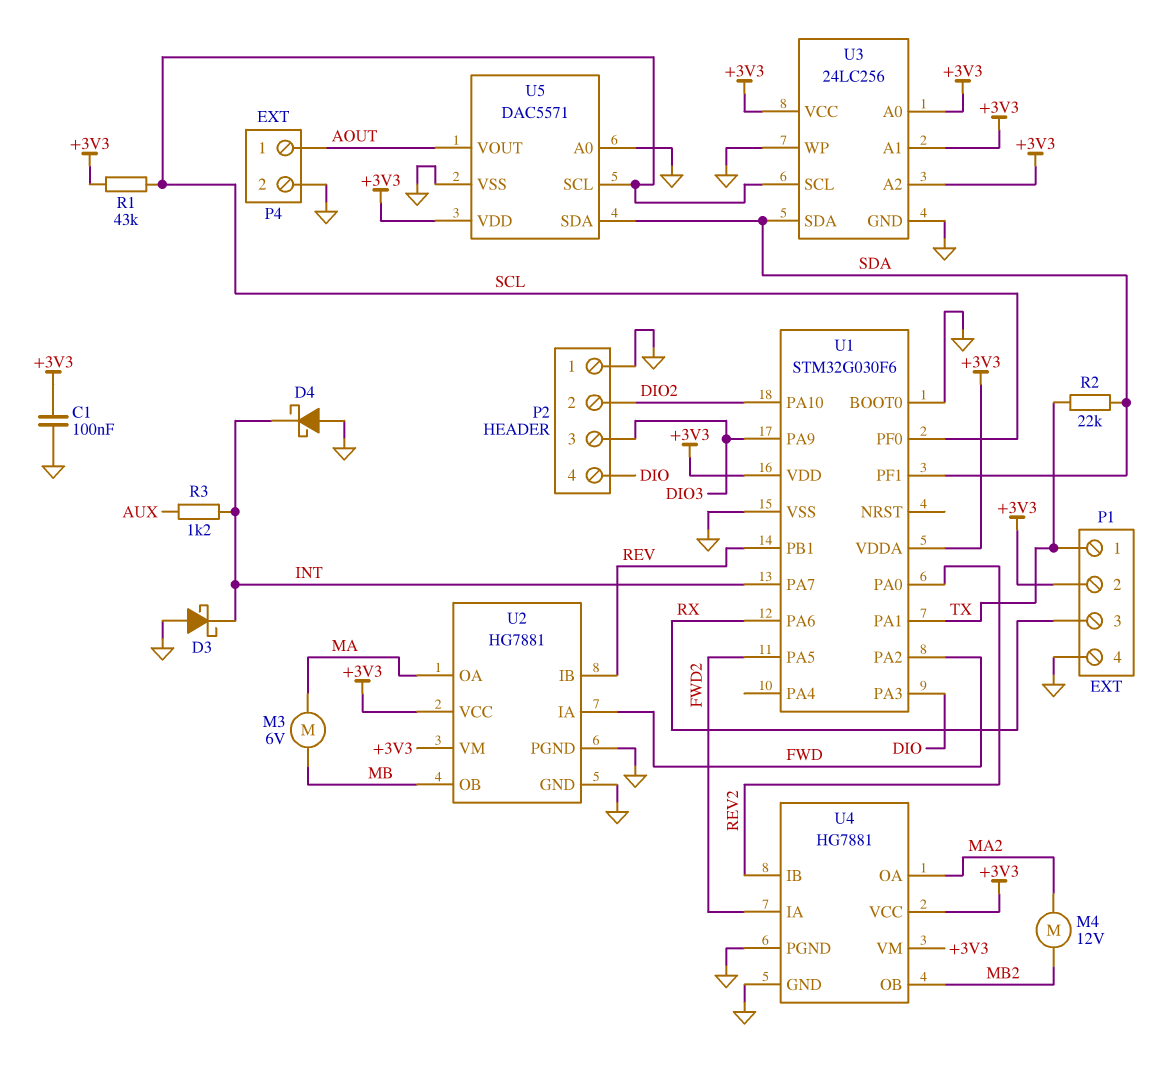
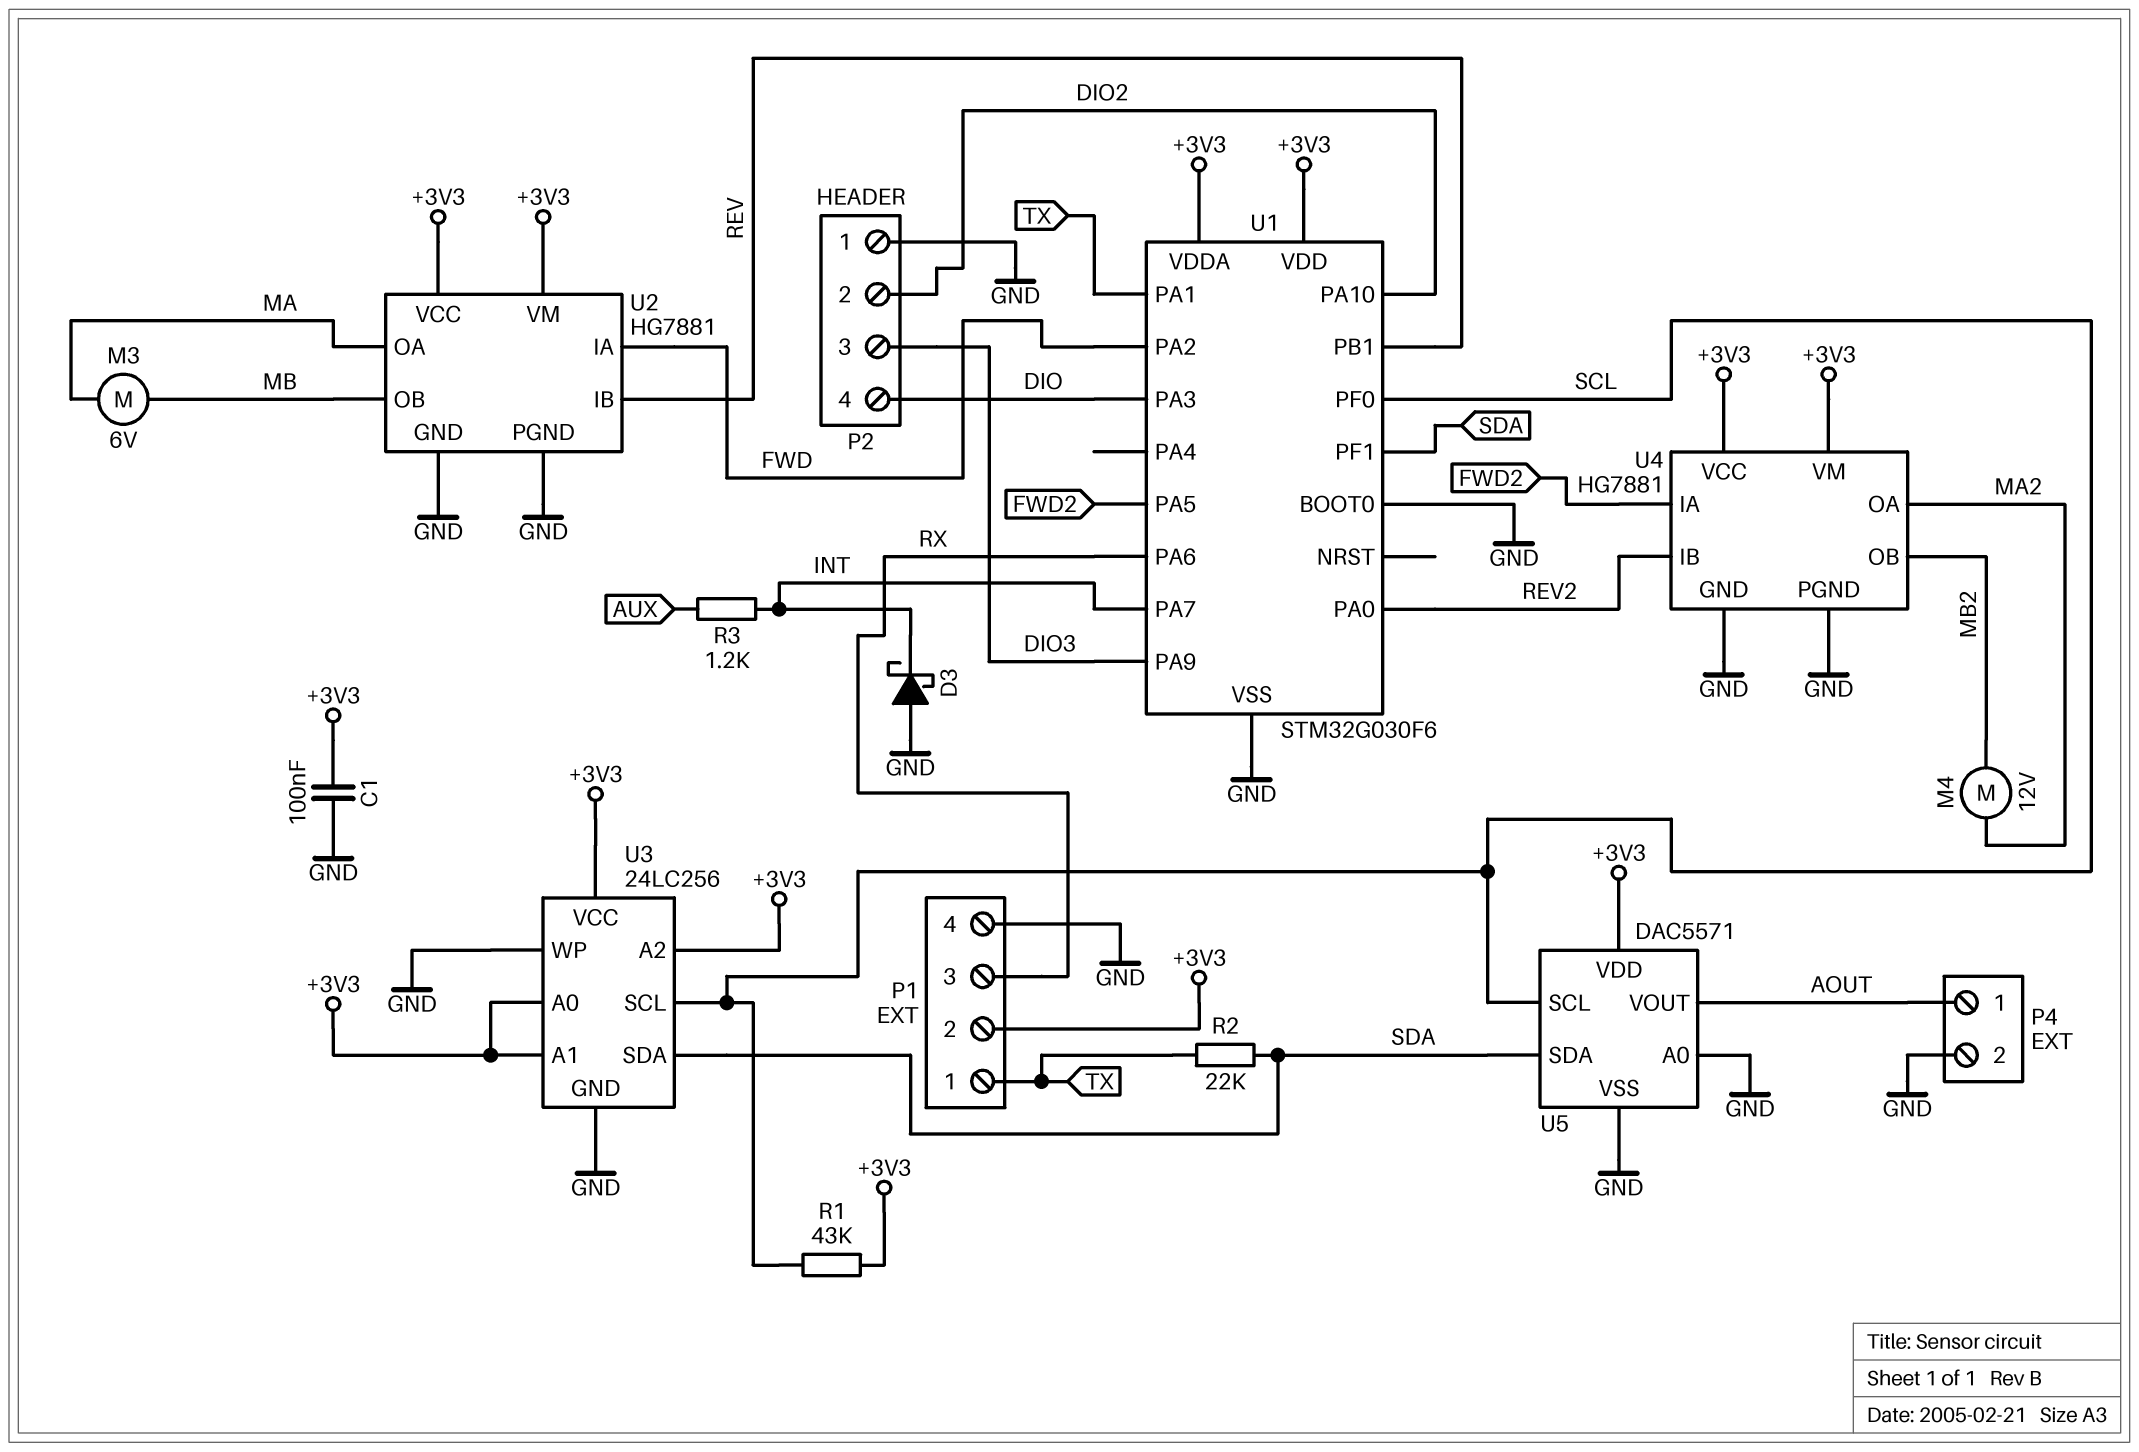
D4: schottky (A GND, K INT) -> none

